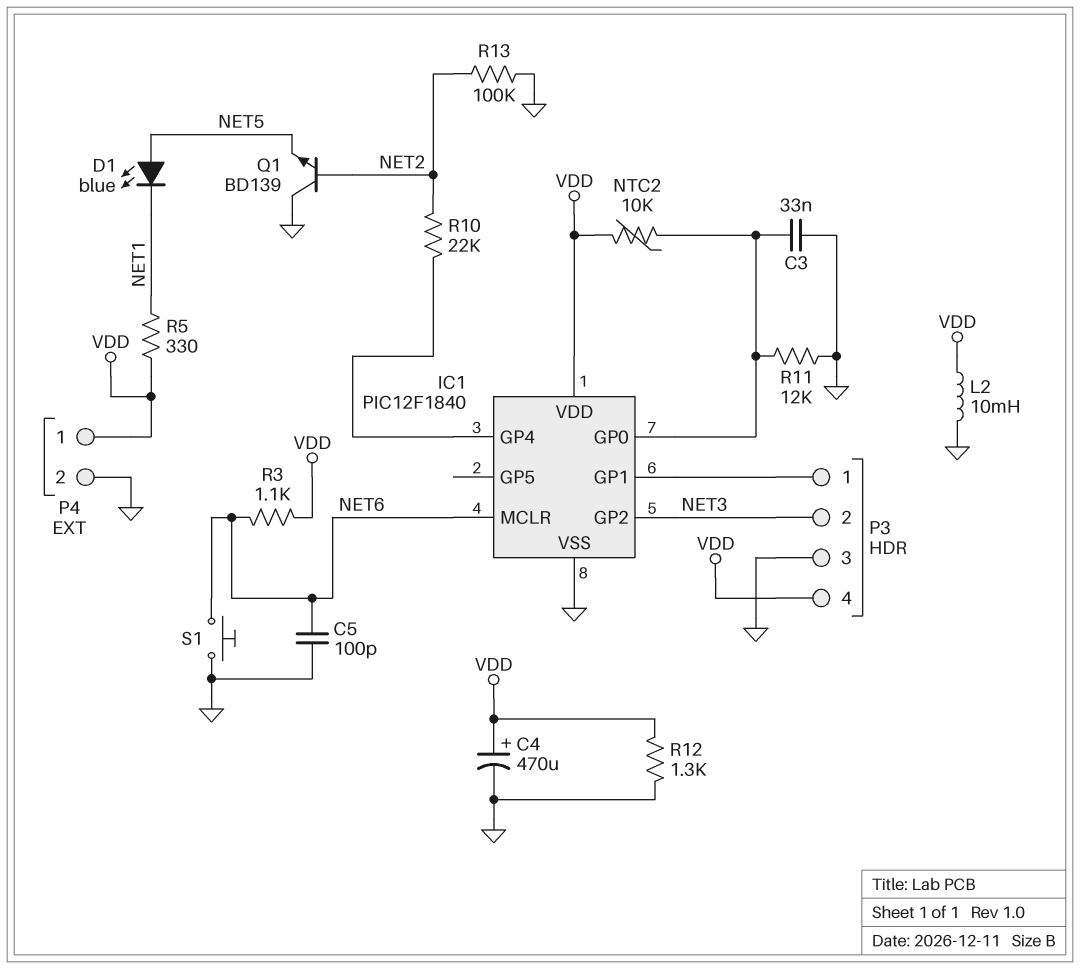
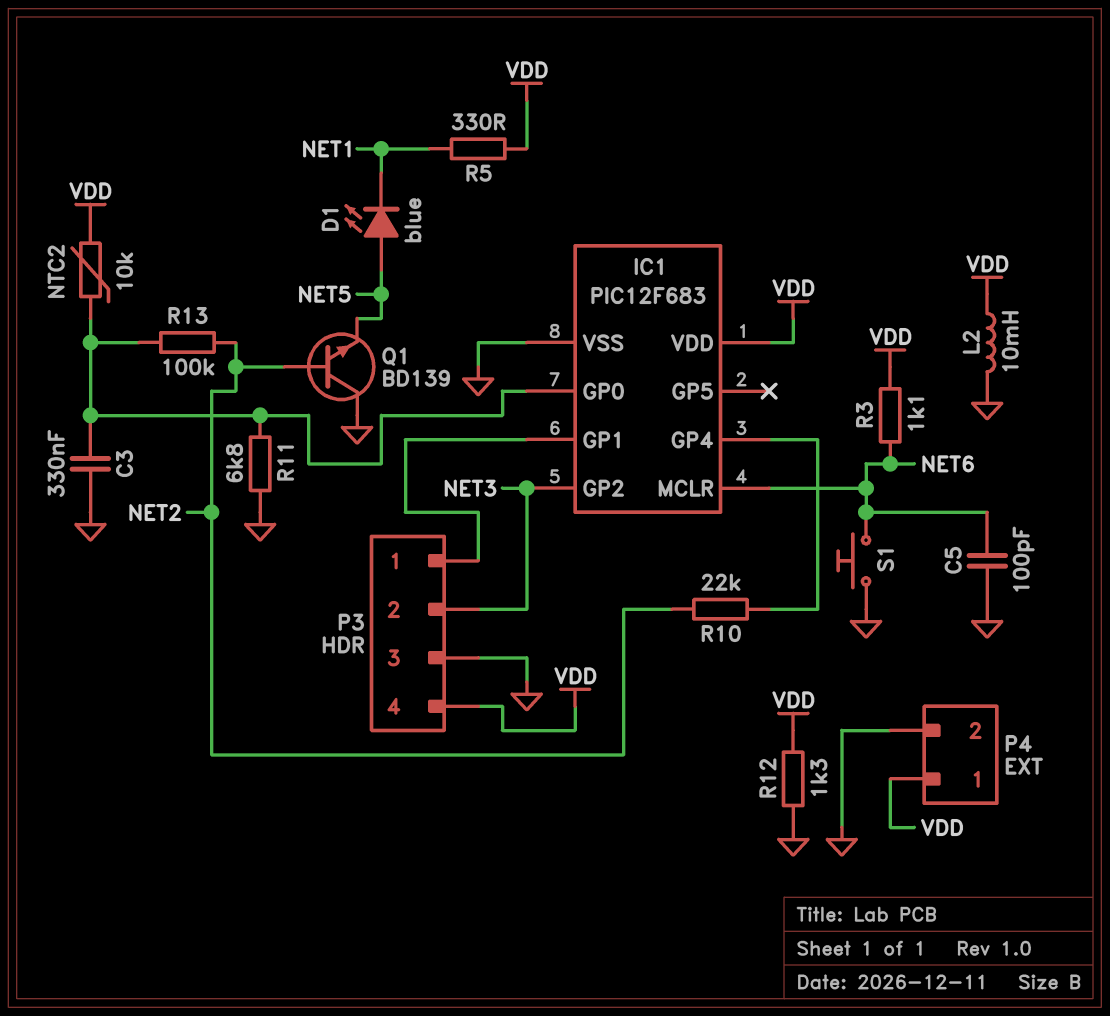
C3: 33nF (GND, IC1/GP0) -> 330nF (GND, IC1/GP0)
C4: 470uF (plus VDD, minus GND) -> none
IC1: PIC12F1840 -> PIC12F683
R11: 12k (GND, IC1/GP0) -> 6.8k (GND, IC1/GP0)
R13: 100k (GND, NET2) -> 100k (IC1/GP0, NET2)

